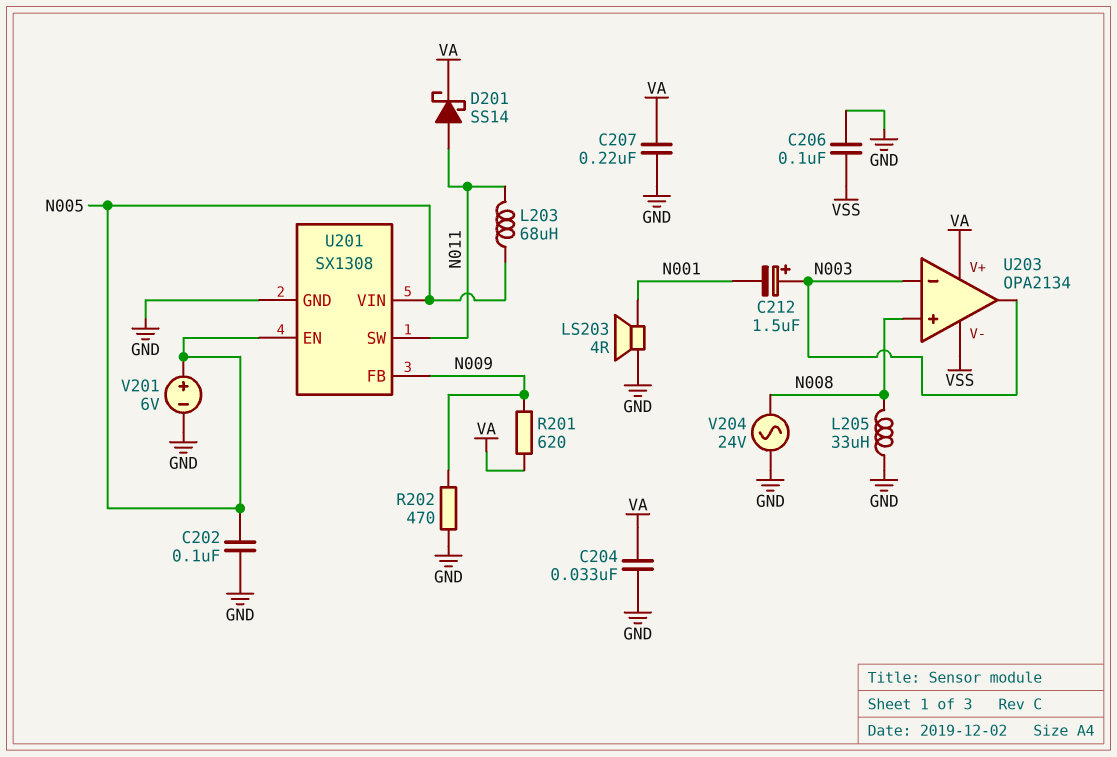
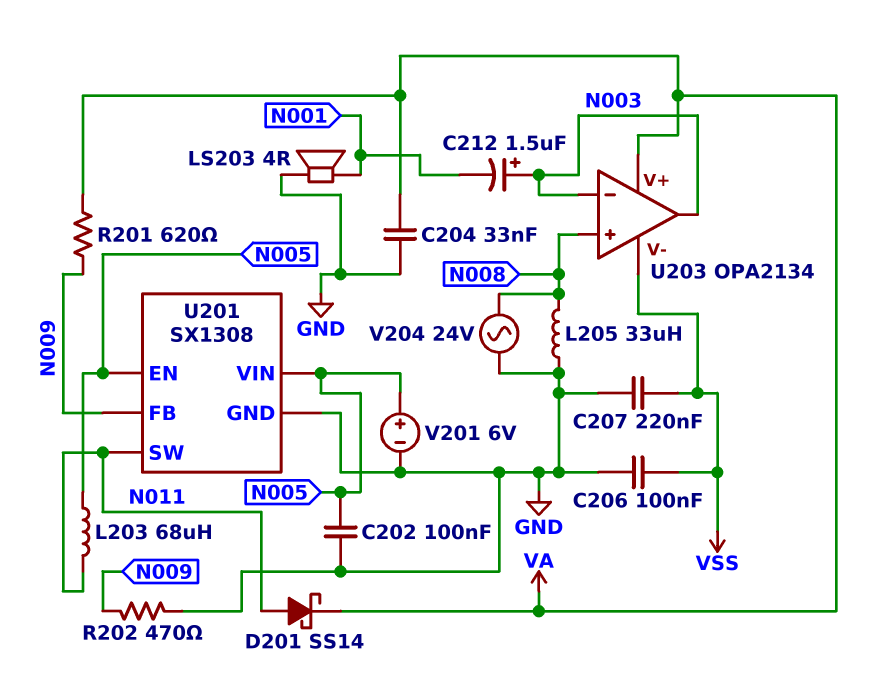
C207: 220nF (GND, VA) -> 220nF (GND, VSS)

